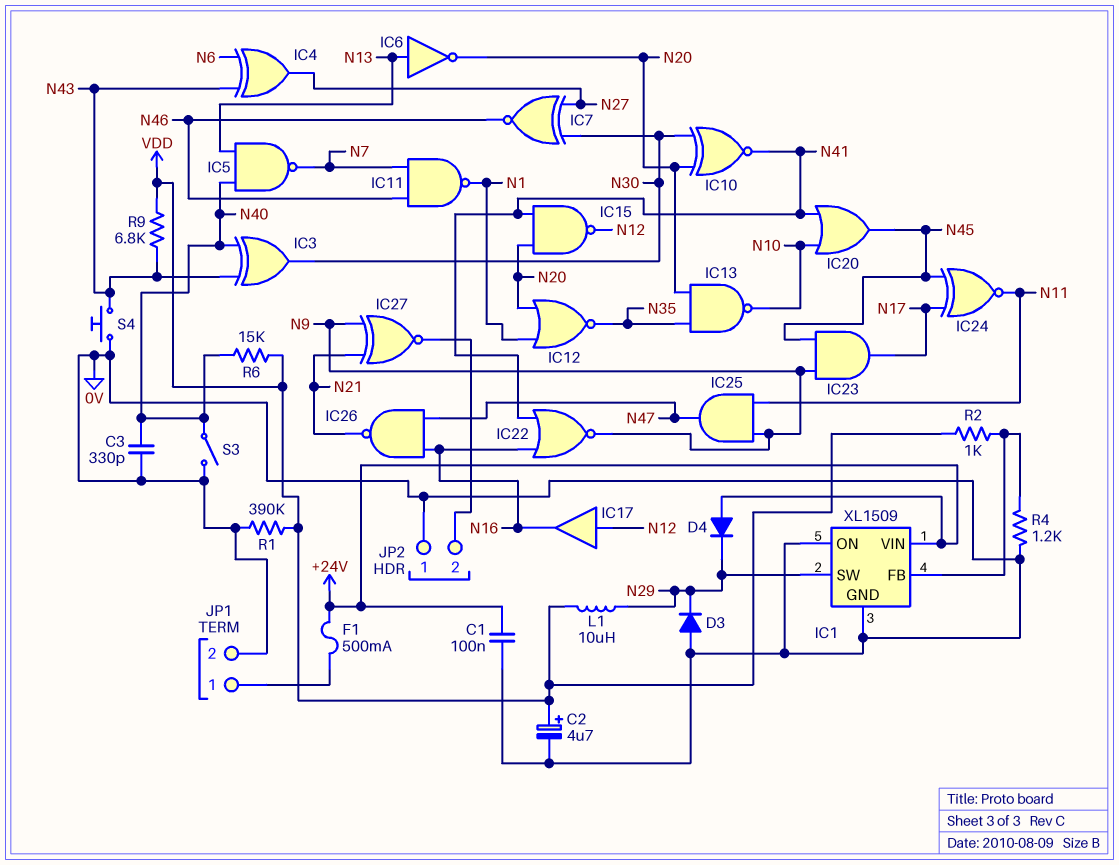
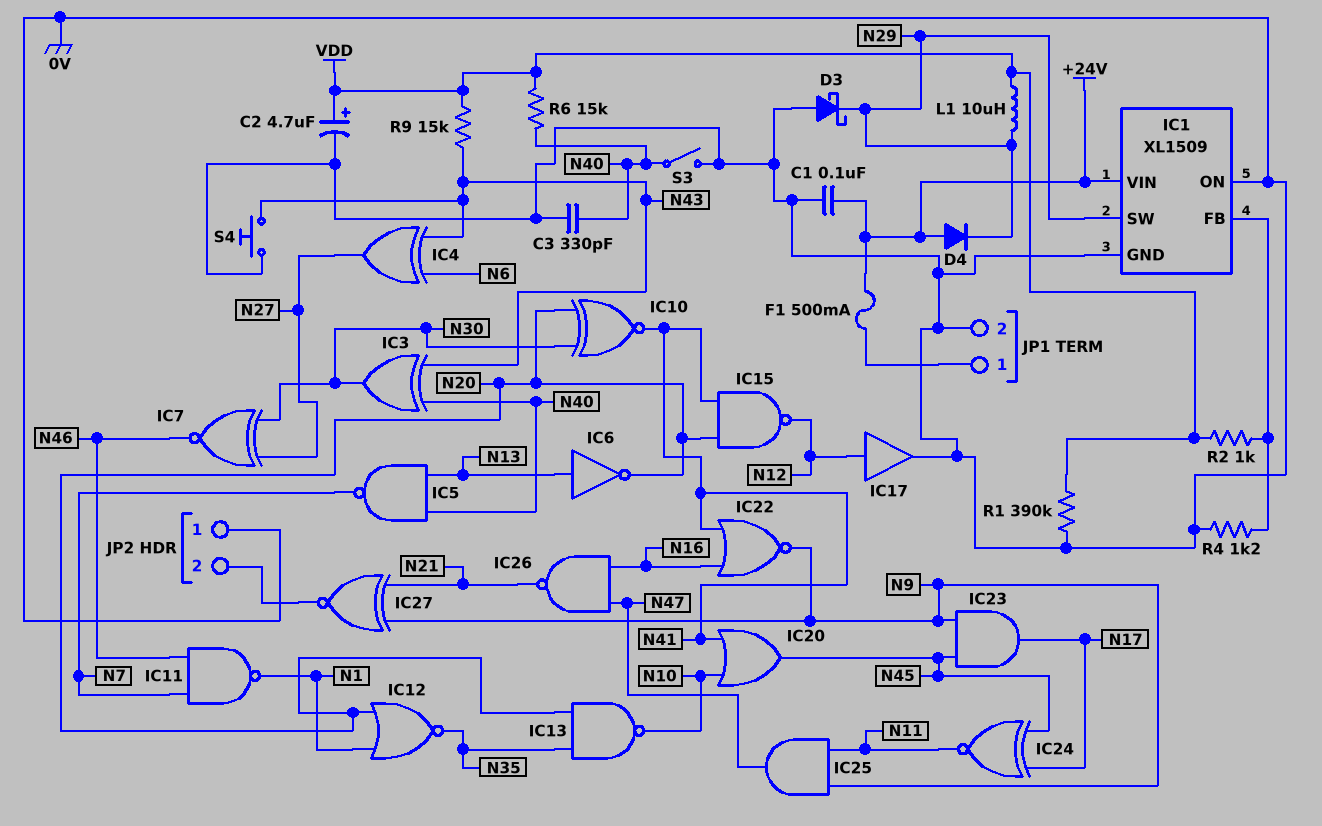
D3: diode (A 0V, K N29) -> schottky (A 0V, K N29)
IC17: buffer (in N12, out N16) -> buffer (in N12, out 0V)
R9: 6.8k (N43, VDD) -> 15k (N43, VDD)

